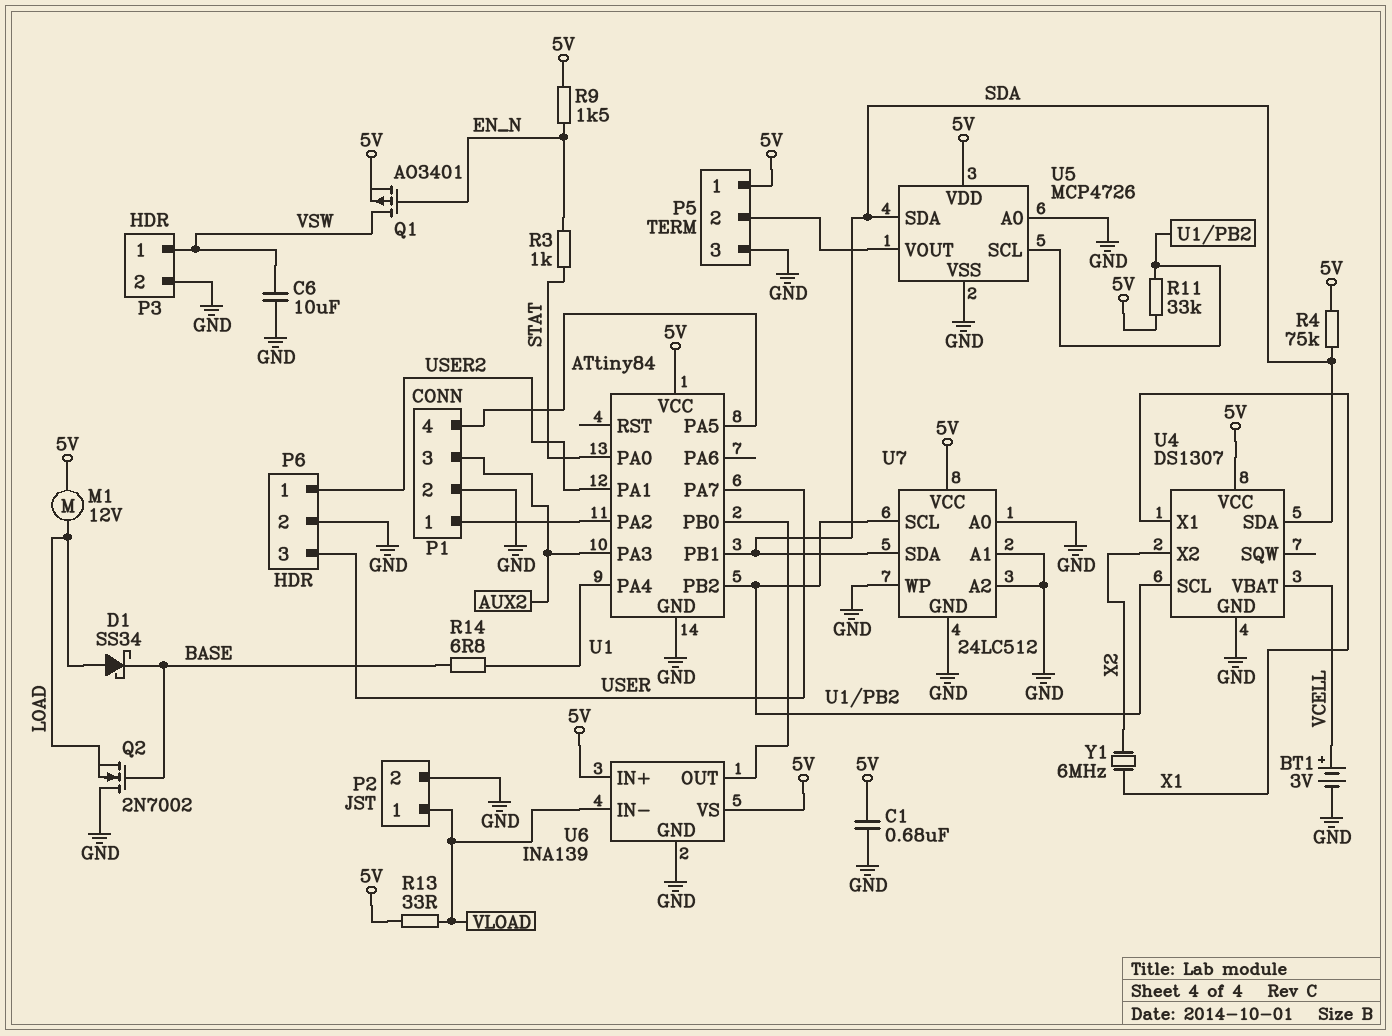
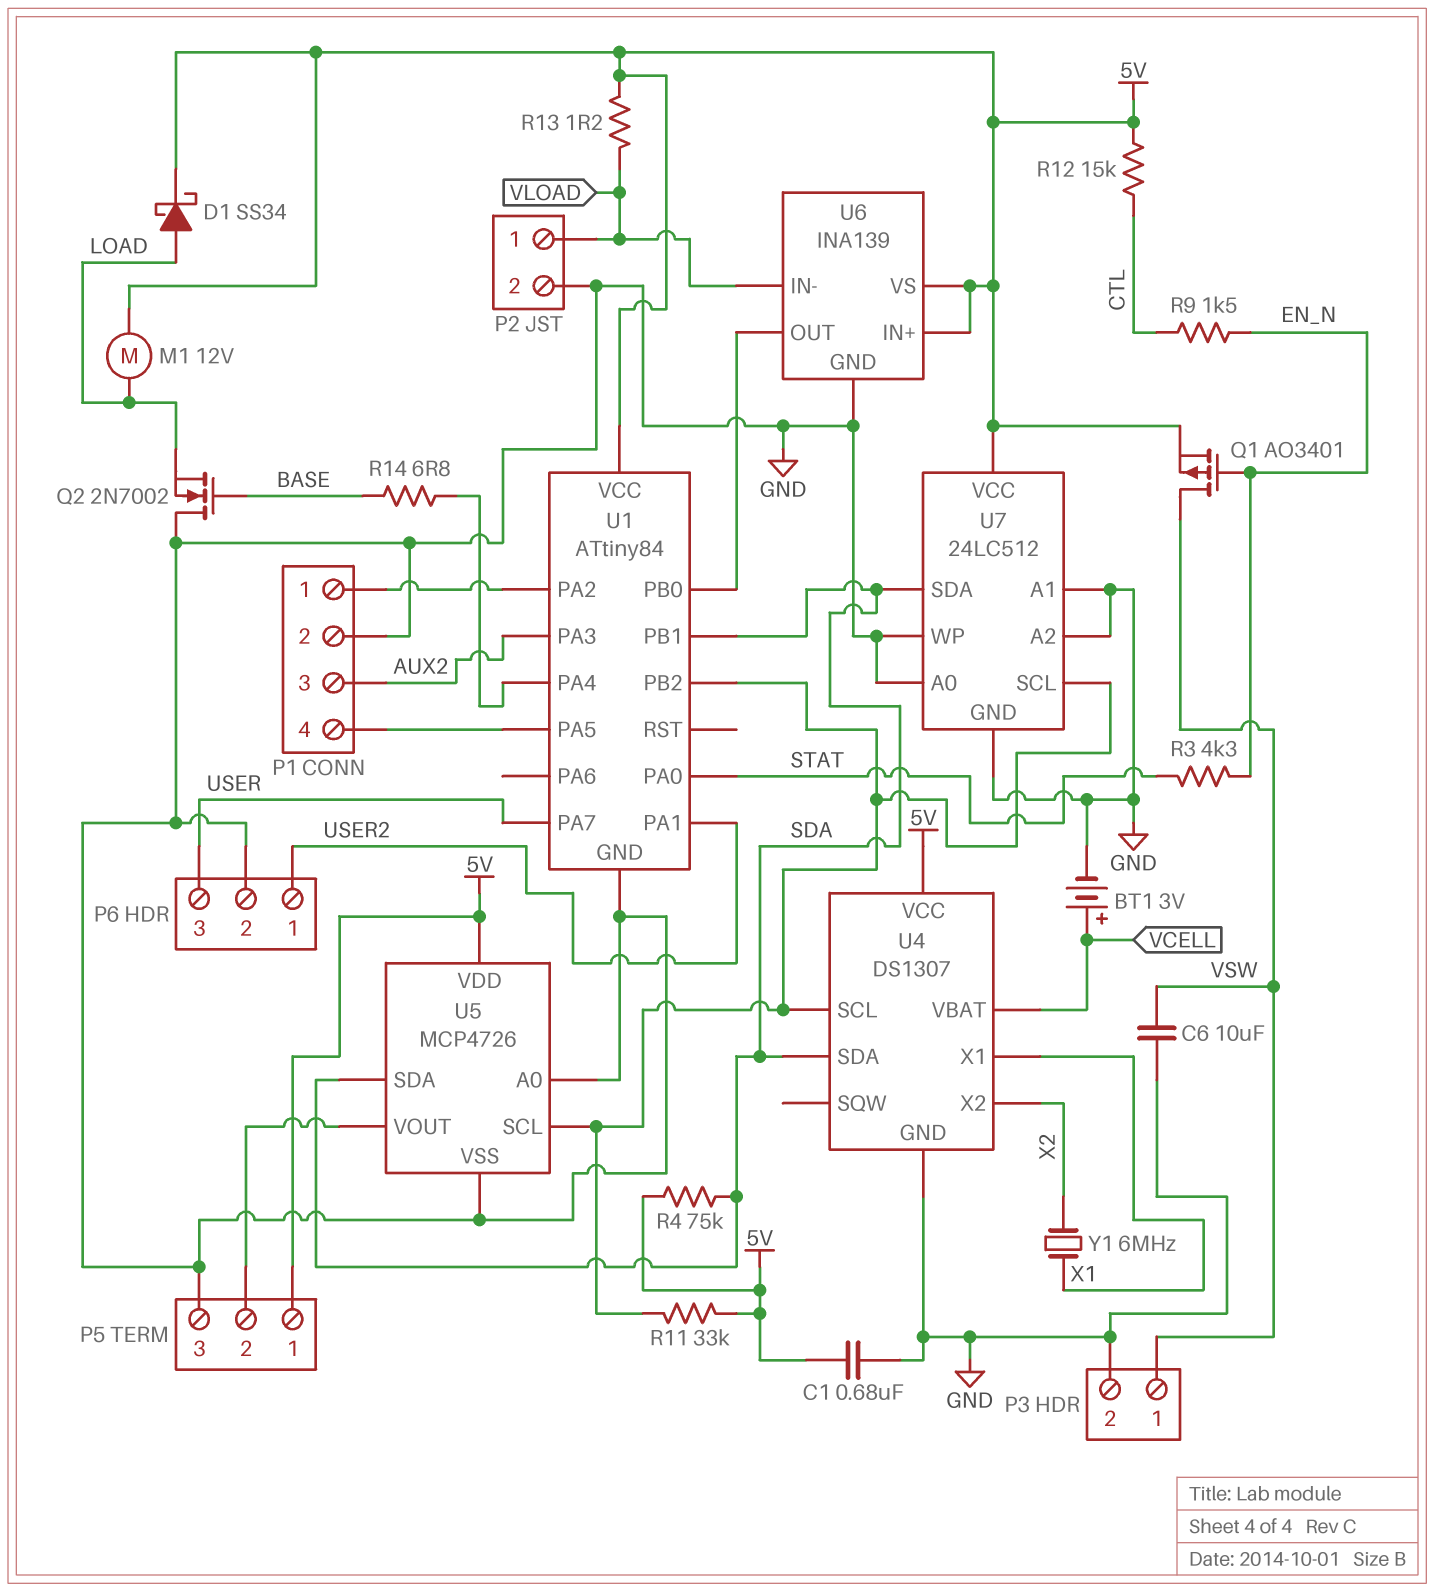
D1: schottky SS34 (A LOAD, K BASE) -> schottky SS34 (A LOAD, K 5V)
R3: 1k (EN_N, STAT) -> 4.3k (EN_N, STAT)
R9: 1.5k (5V, EN_N) -> 1.5k (CTL, EN_N)
R12: none -> 15k (5V, CTL)
R13: 33 (5V, VLOAD) -> 1.2 (5V, VLOAD)

